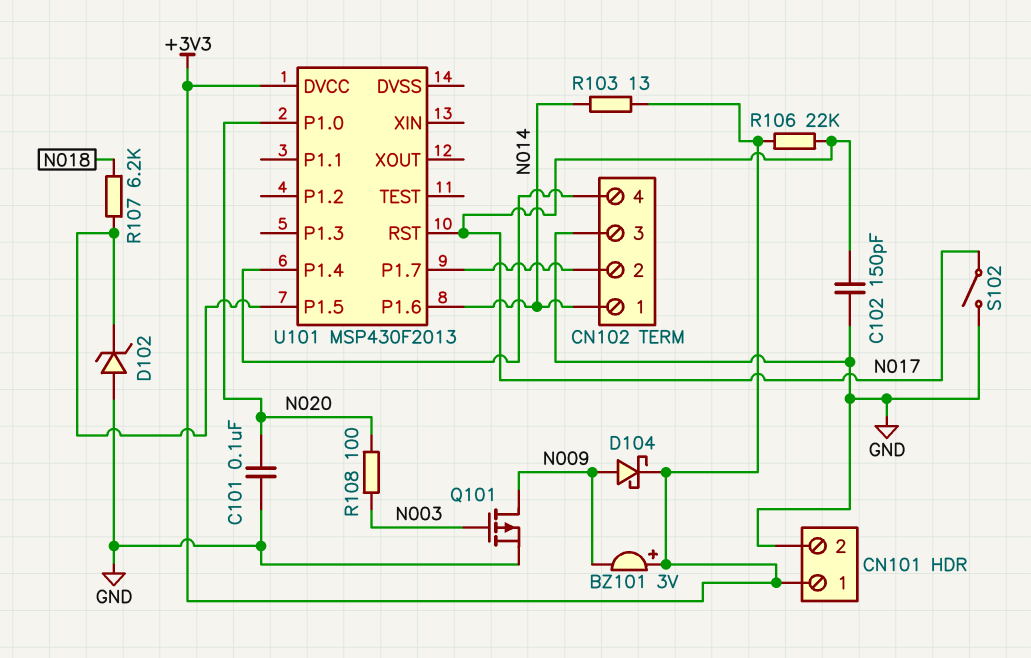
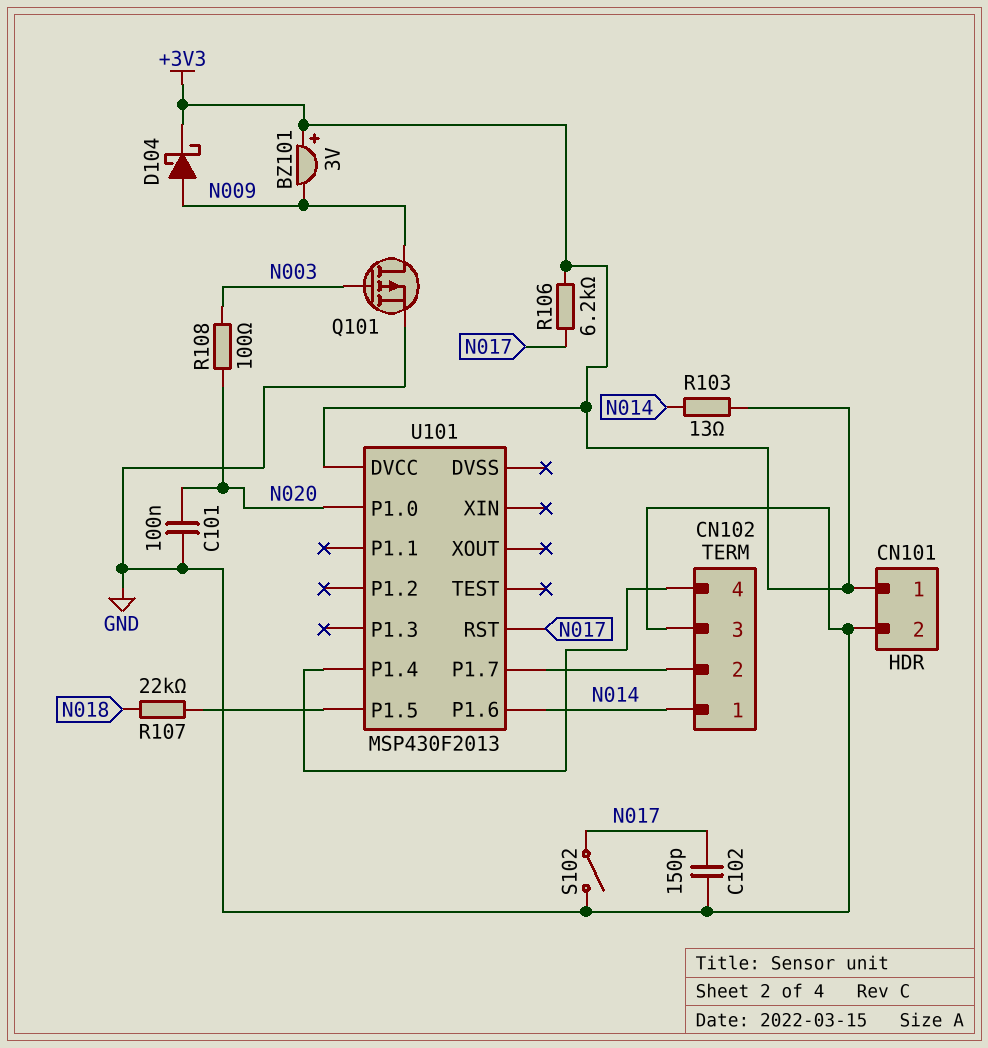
D102: zener (A GND, K U101/P1.5) -> none
R106: 22k (+3V3, N017) -> 6.2k (+3V3, N017)
R107: 6.2k (N018, U101/P1.5) -> 22k (N018, U101/P1.5)

